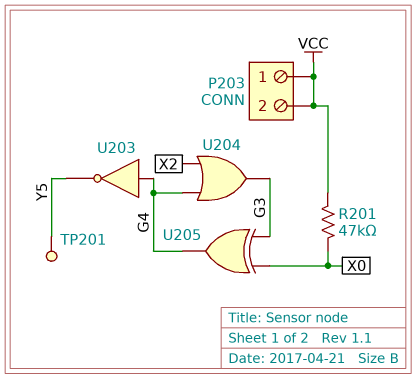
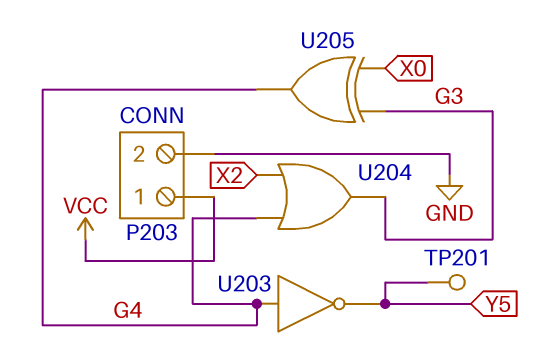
P203 pin 2: VCC -> GND
R201: 47k (VCC, X0) -> none

